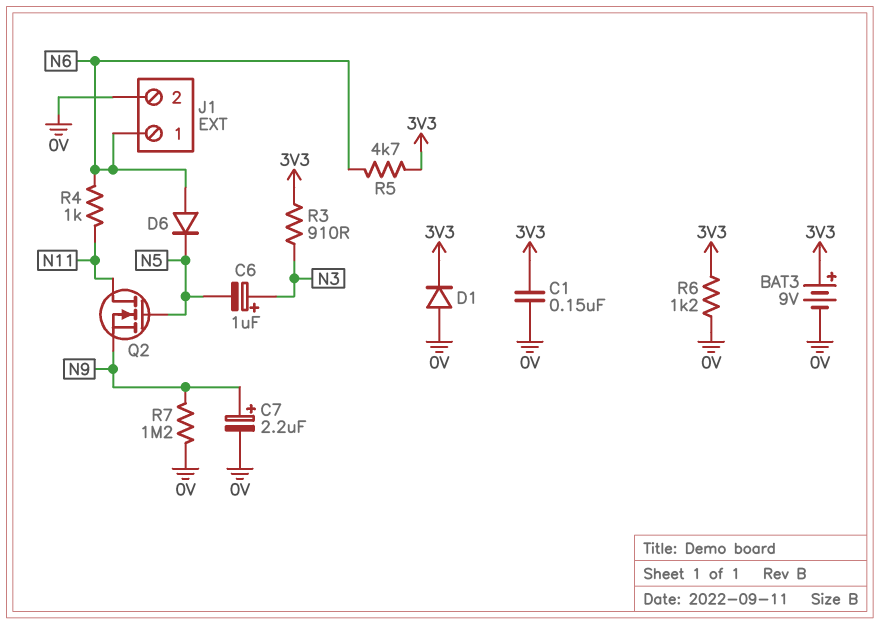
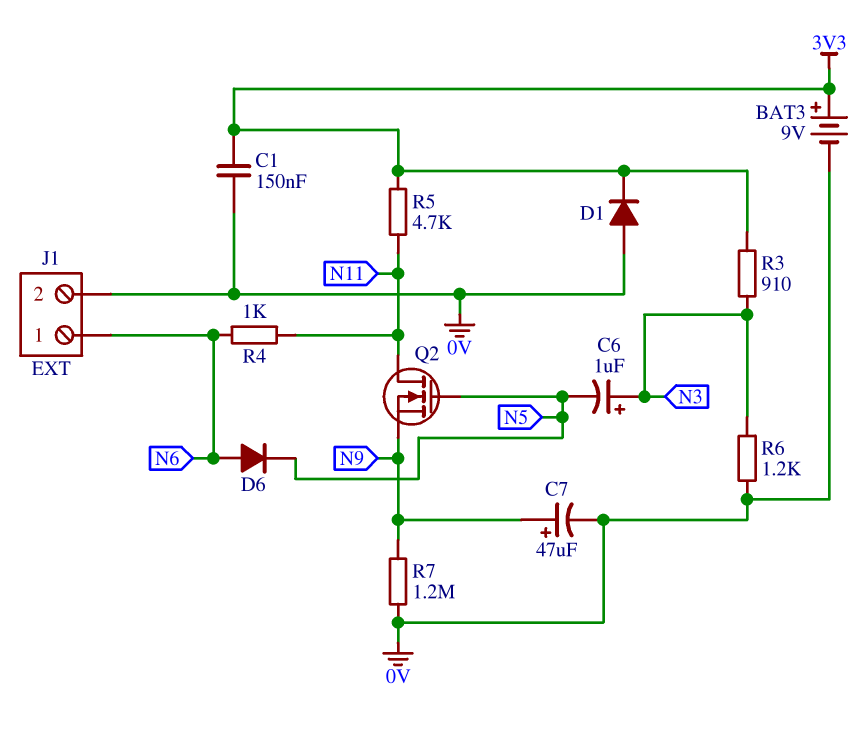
C7: 2.2uF (plus N9, minus 0V) -> 47uF (plus N9, minus 0V)
R5: 4.7k (3V3, N6) -> 4.7k (3V3, N11)
R6: 1.2k (0V, 3V3) -> 1.2k (0V, N3)

